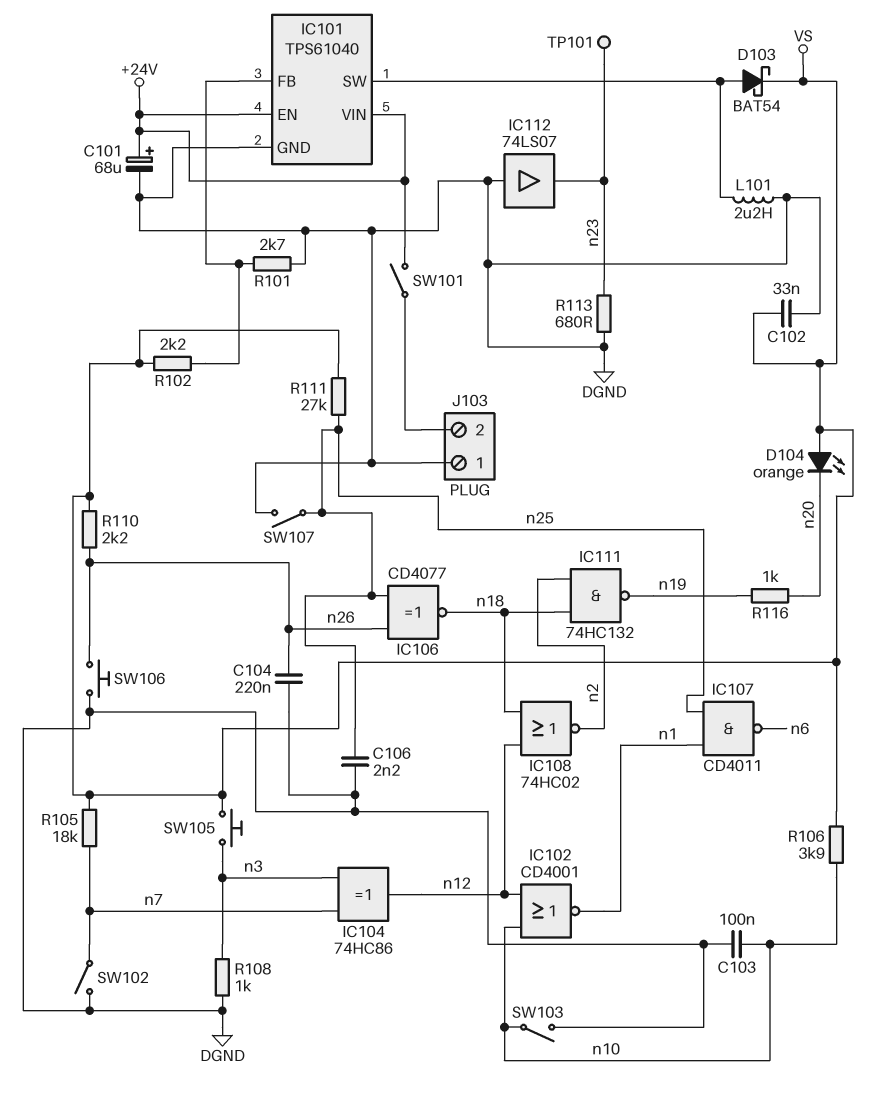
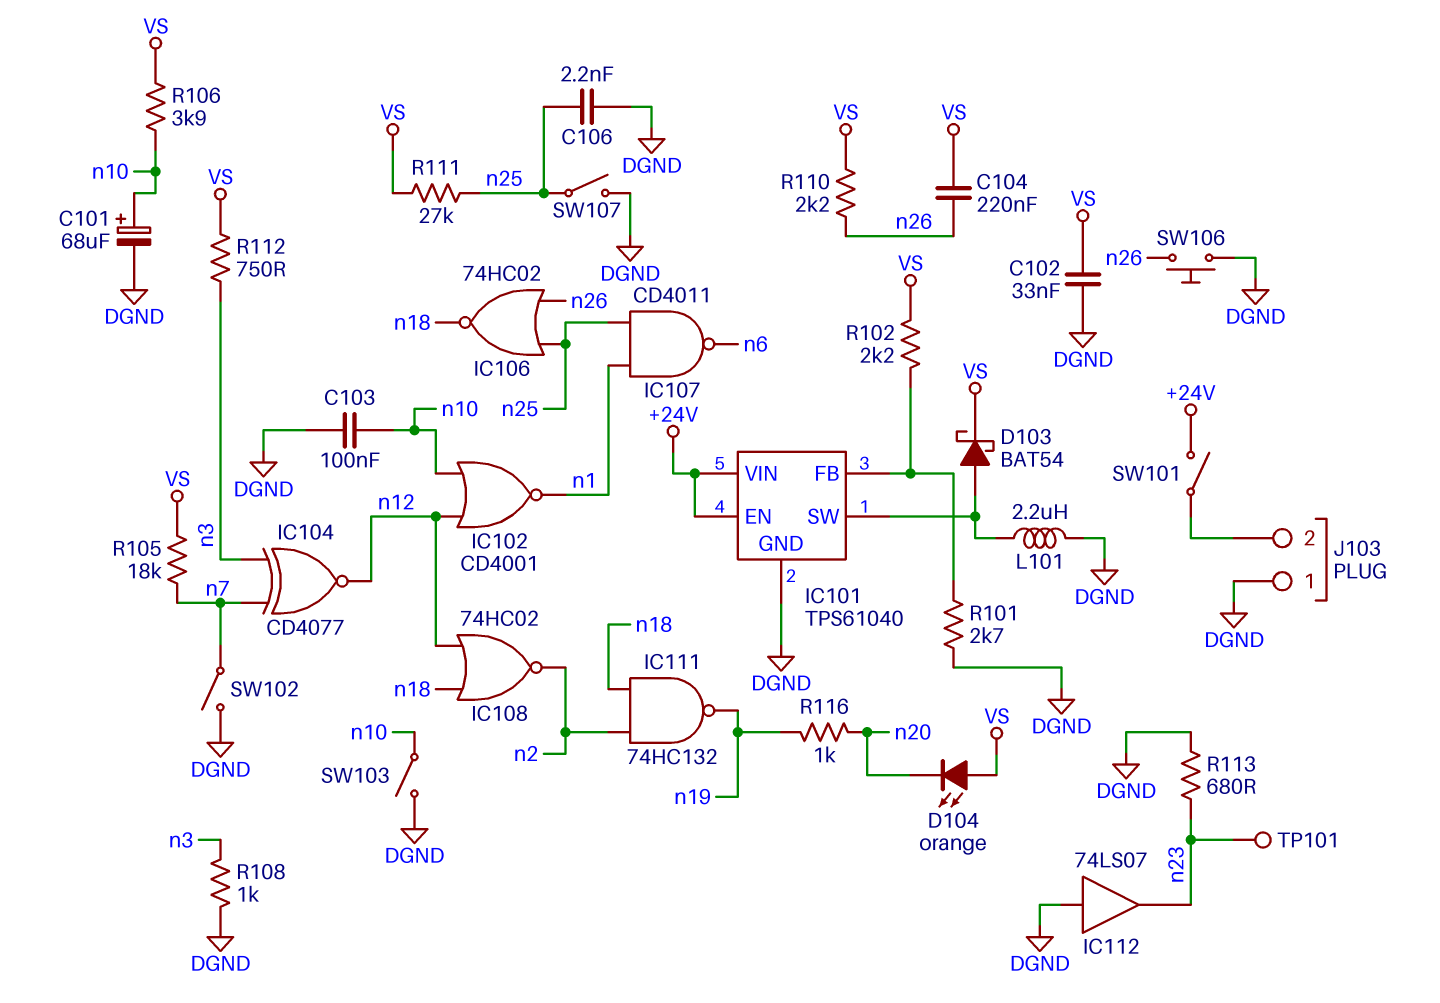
C101: 68uF (plus +24V, minus DGND) -> 68uF (plus n10, minus DGND)
C104: 220nF (DGND, n26) -> 220nF (VS, n26)
IC104: XOR 74HC86 (in n3, in n7, out n12) -> XNOR CD4077 (in n3, in n7, out n12)
IC106: XNOR CD4077 (in n25, in n26, out n18) -> NOR 74HC02 (in n25, in n26, out n18)
R112: none -> 750 (VS, n3)
SW105: button (VS, n3) -> none

